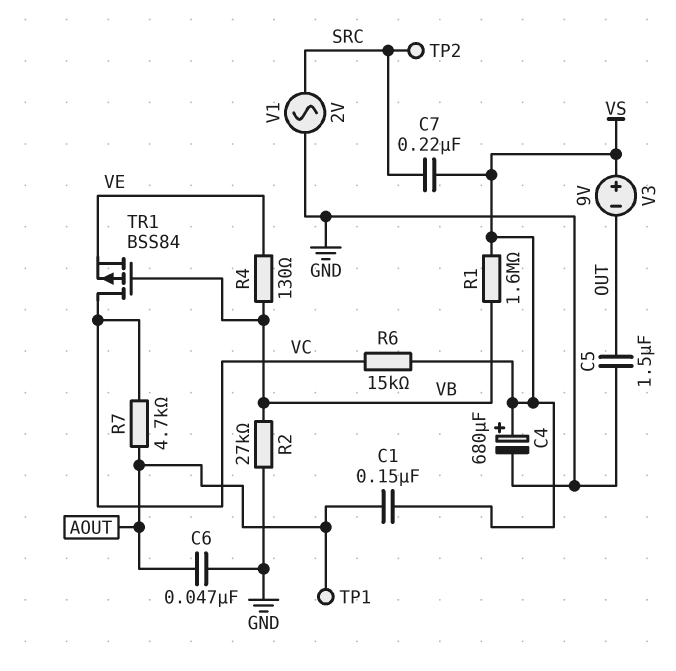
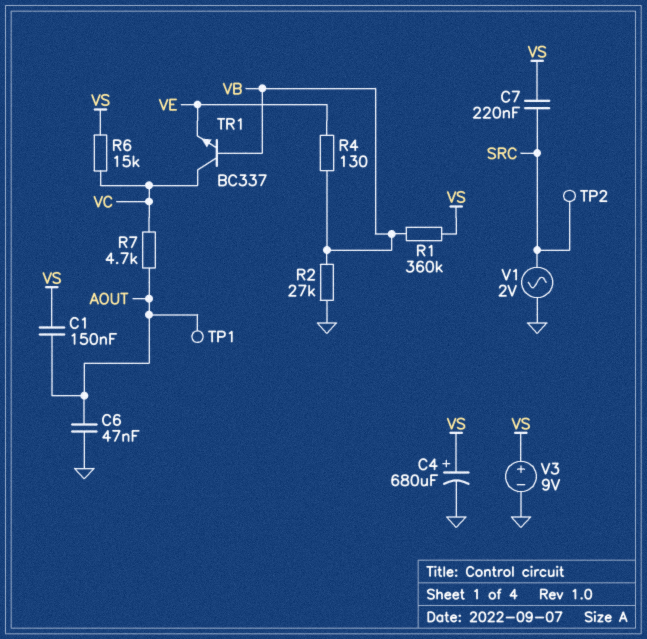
C5: 1.5uF (GND, OUT) -> none
R1: 1.6M (VB, VS) -> 360k (VB, VS)
TR1: PMOS BSS84 (G VB, D VC, S VE) -> NPN BC337 (B VB, C VC, E VE)
V3: 9V (plus VS, minus OUT) -> 9V (plus VS, minus GND)

